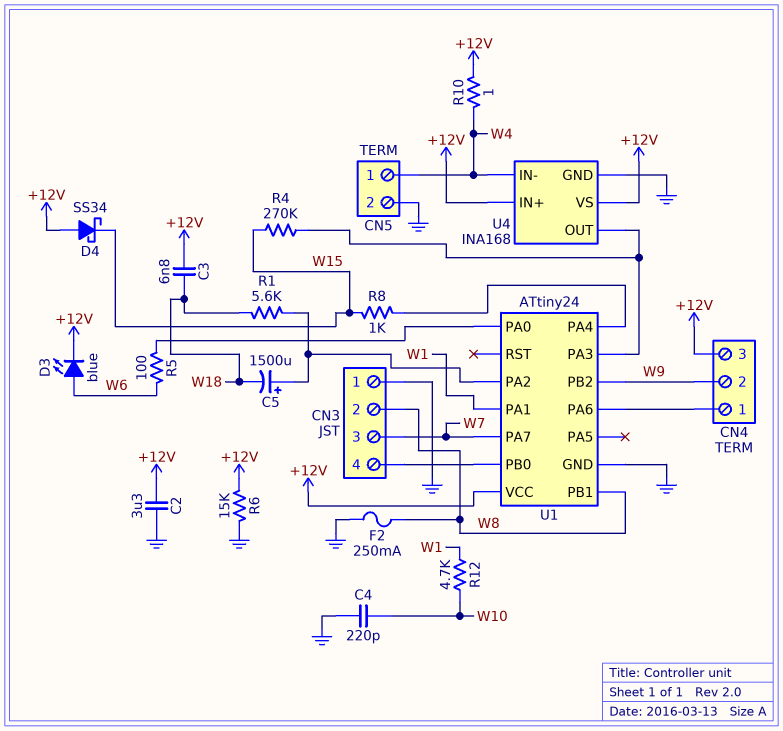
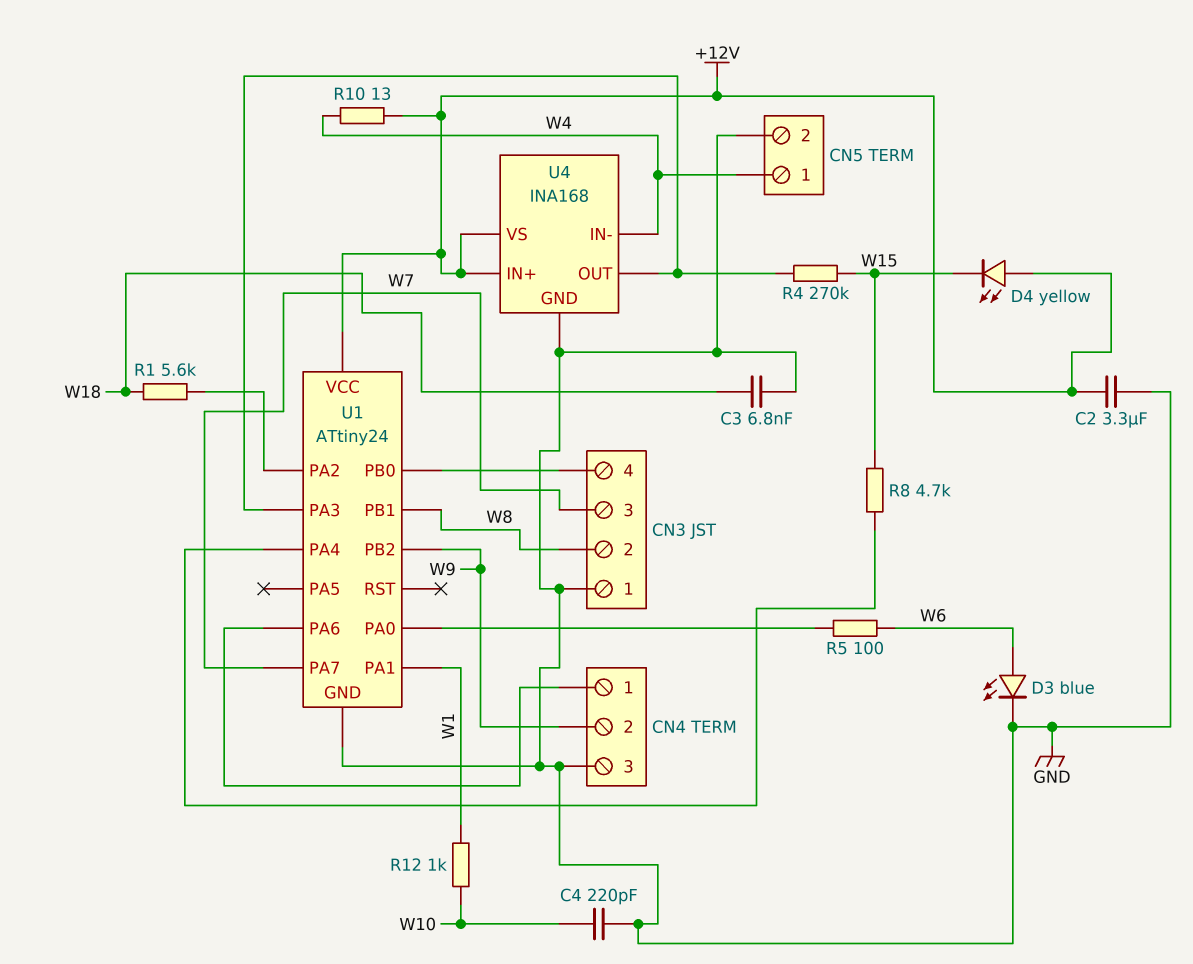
C3: 6.8nF (+12V, W18) -> 6.8nF (GND, W18)
C5: 1500uF (plus U1/PA2, minus W18) -> none
CN4 pin 3: +12V -> GND
D3: LED blue (A W6, K +12V) -> LED blue (A W6, K GND)
D4: schottky SS34 (A +12V, K W15) -> LED yellow (A +12V, K W15)
F2: 250mA (GND, W8) -> none
R6: 15k (+12V, GND) -> none
R8: 1k (U1/PA4, W15) -> 4.7k (U1/PA4, W15)
R10: 1 (+12V, W4) -> 13 (+12V, W4)
R12: 4.7k (W1, W10) -> 1k (W1, W10)

